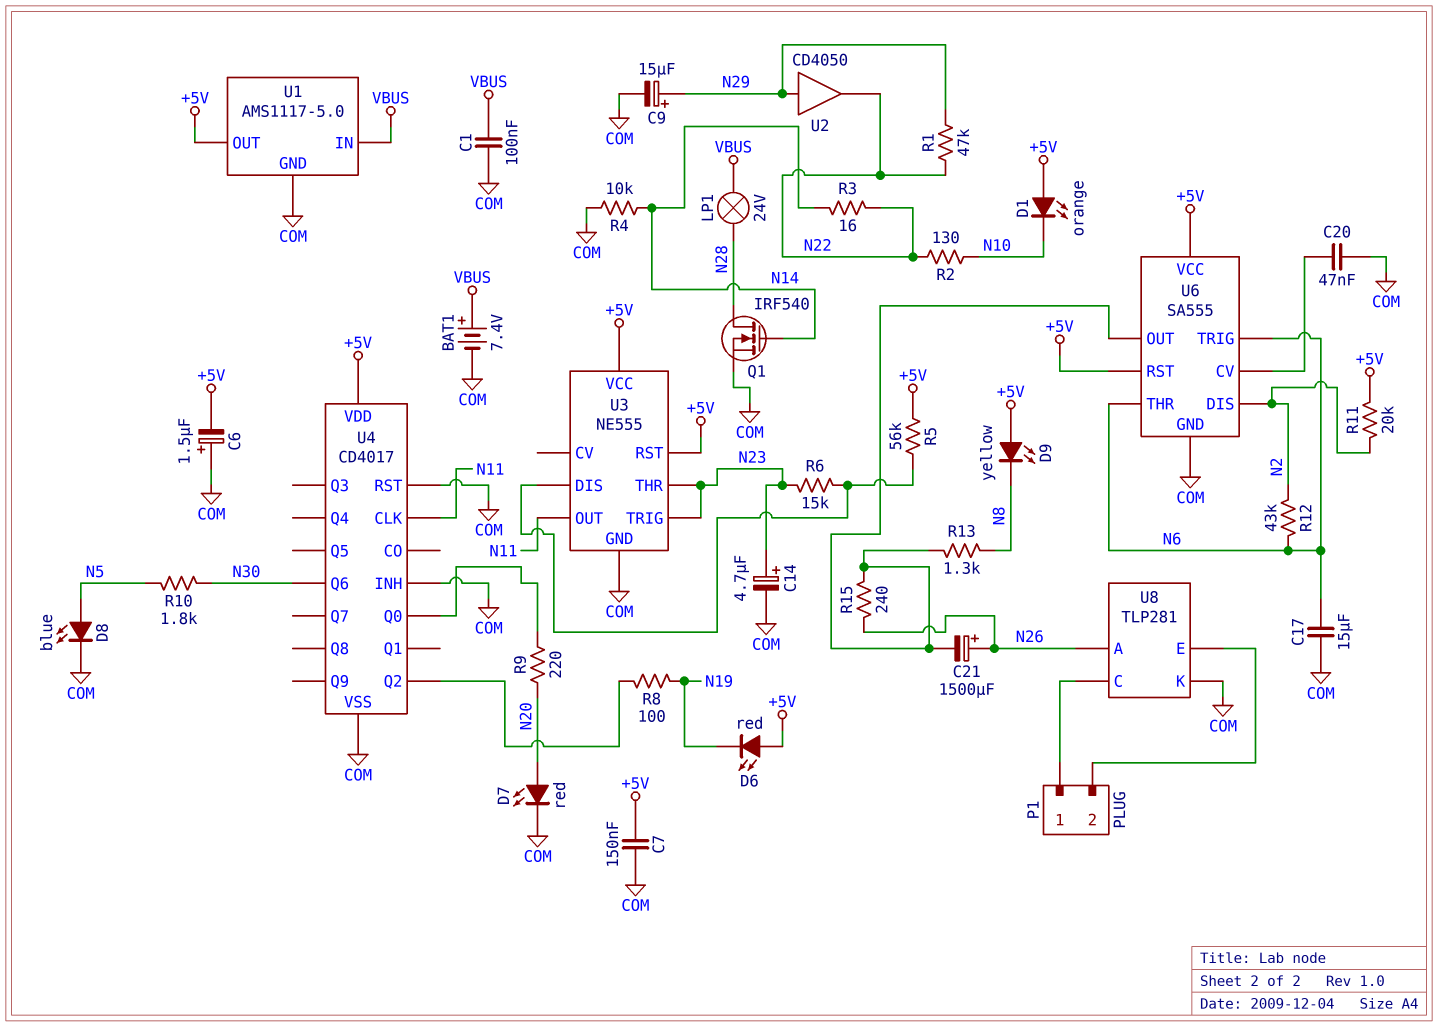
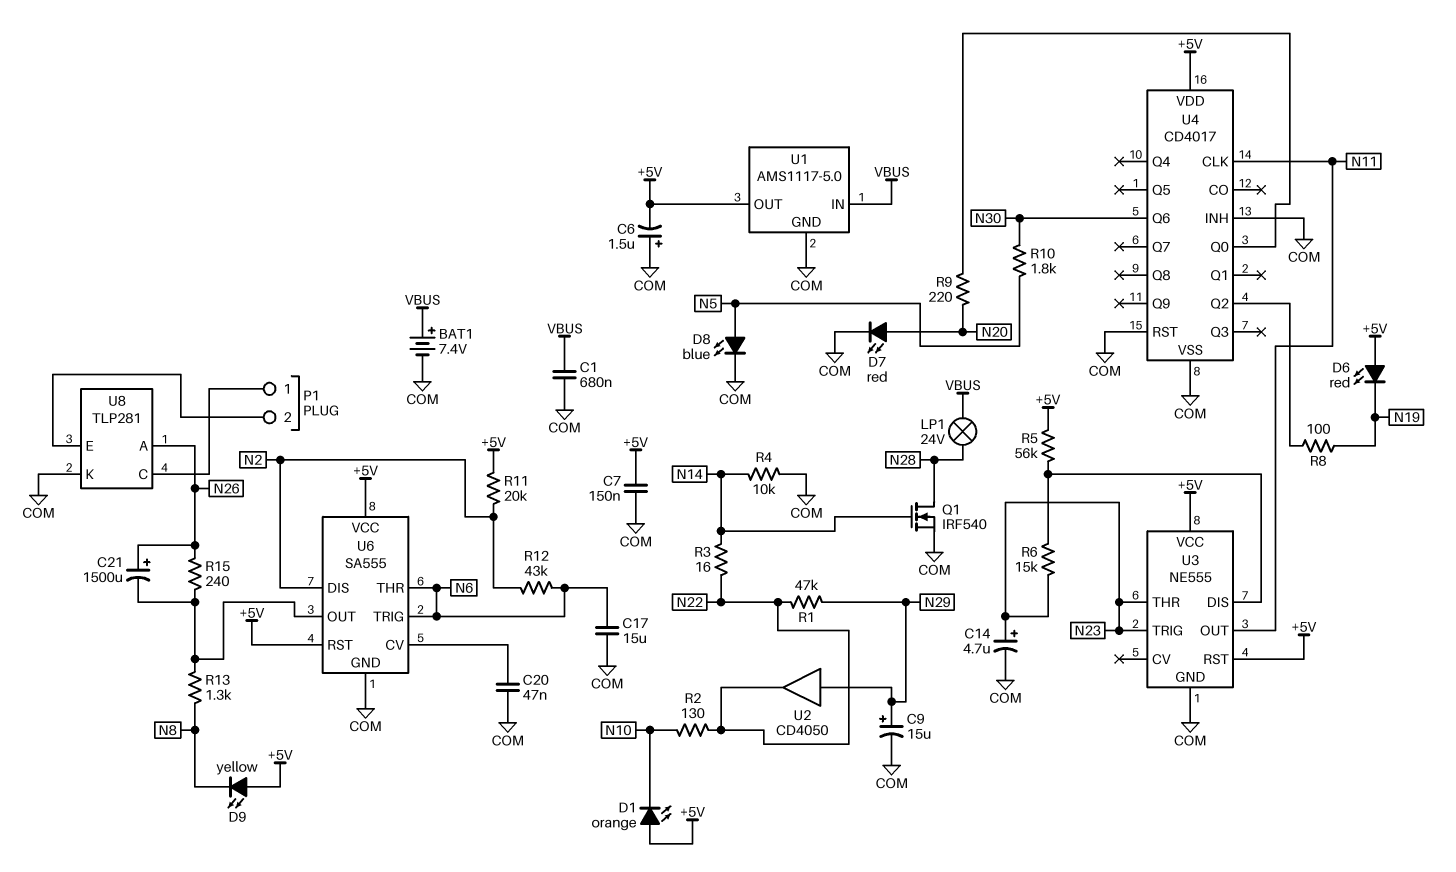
C1: 100nF (COM, VBUS) -> 680nF (COM, VBUS)

